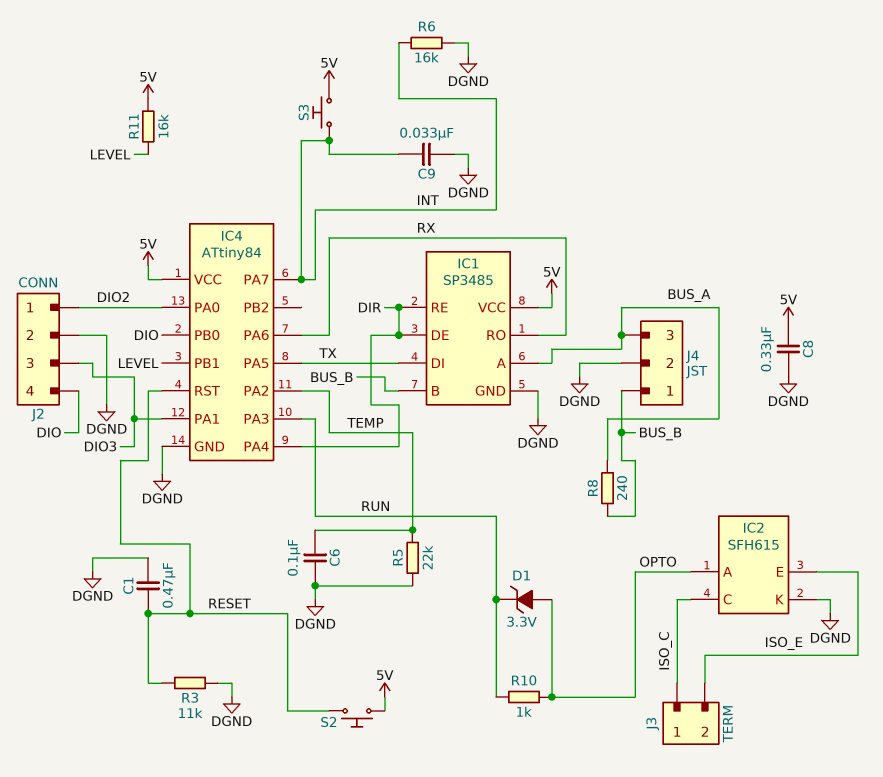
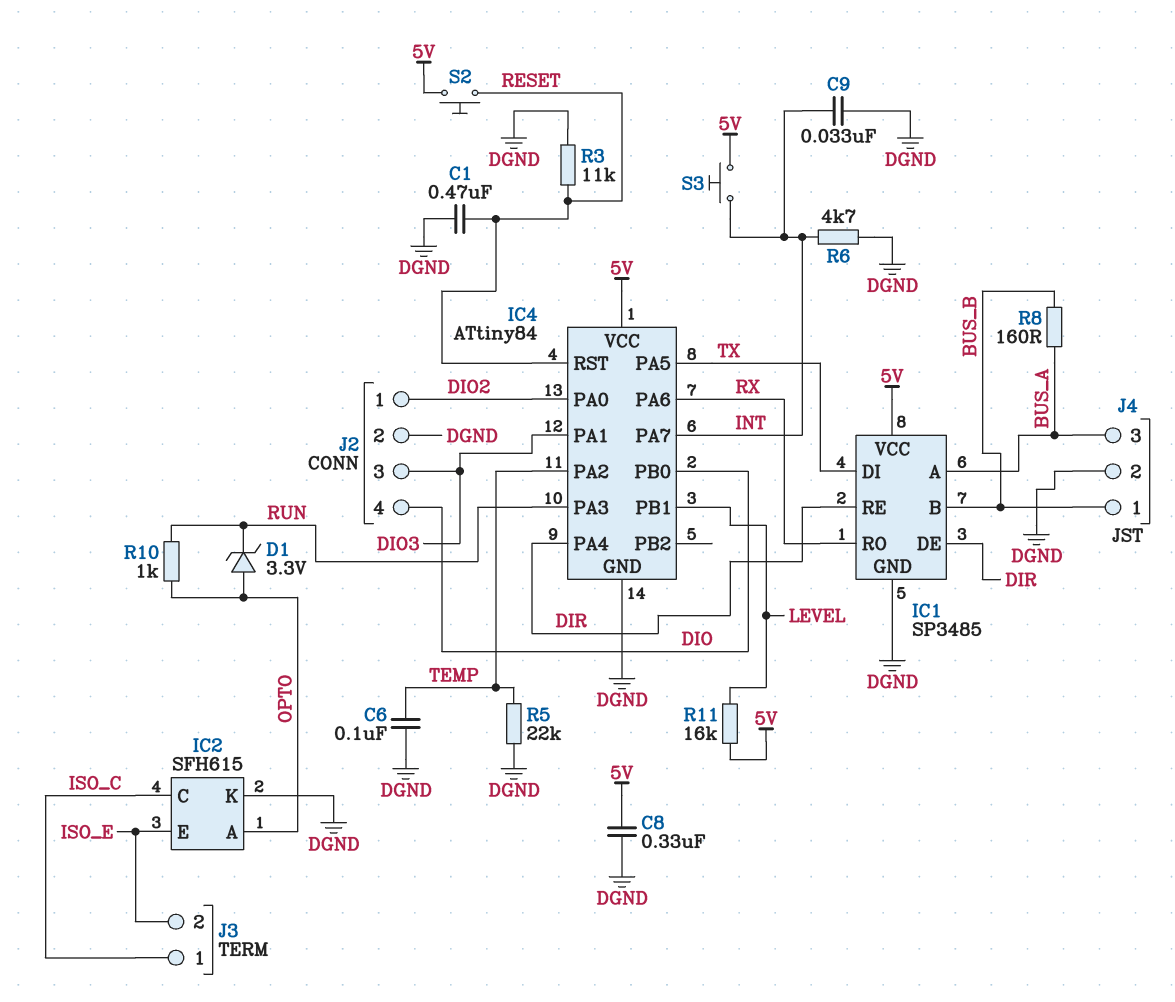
R6: 16k (DGND, INT) -> 4.7k (DGND, INT)
R8: 240 (BUS_A, BUS_B) -> 160 (BUS_A, BUS_B)

